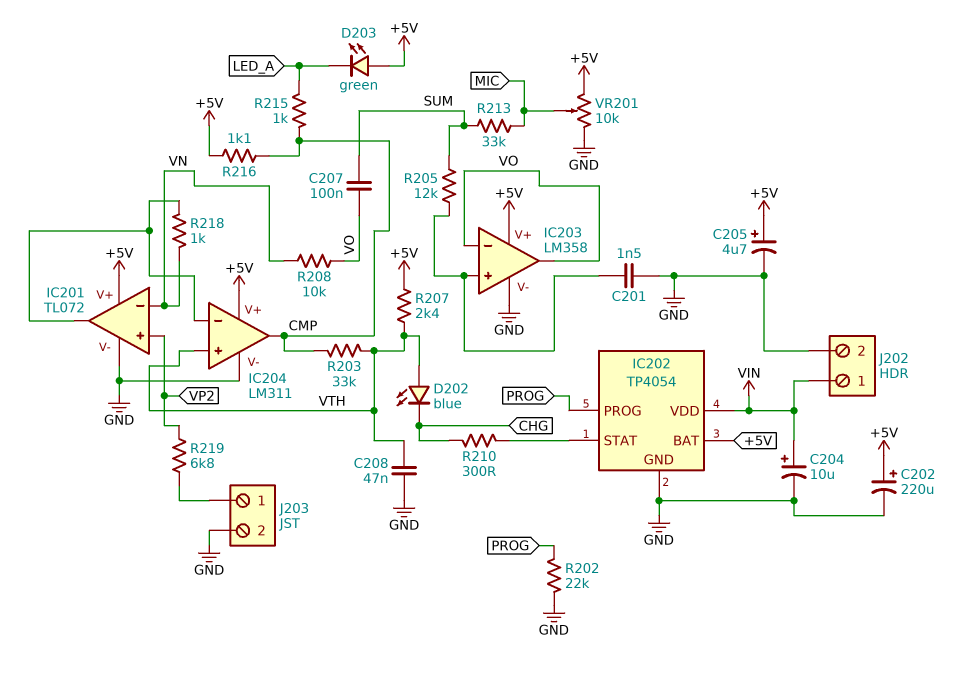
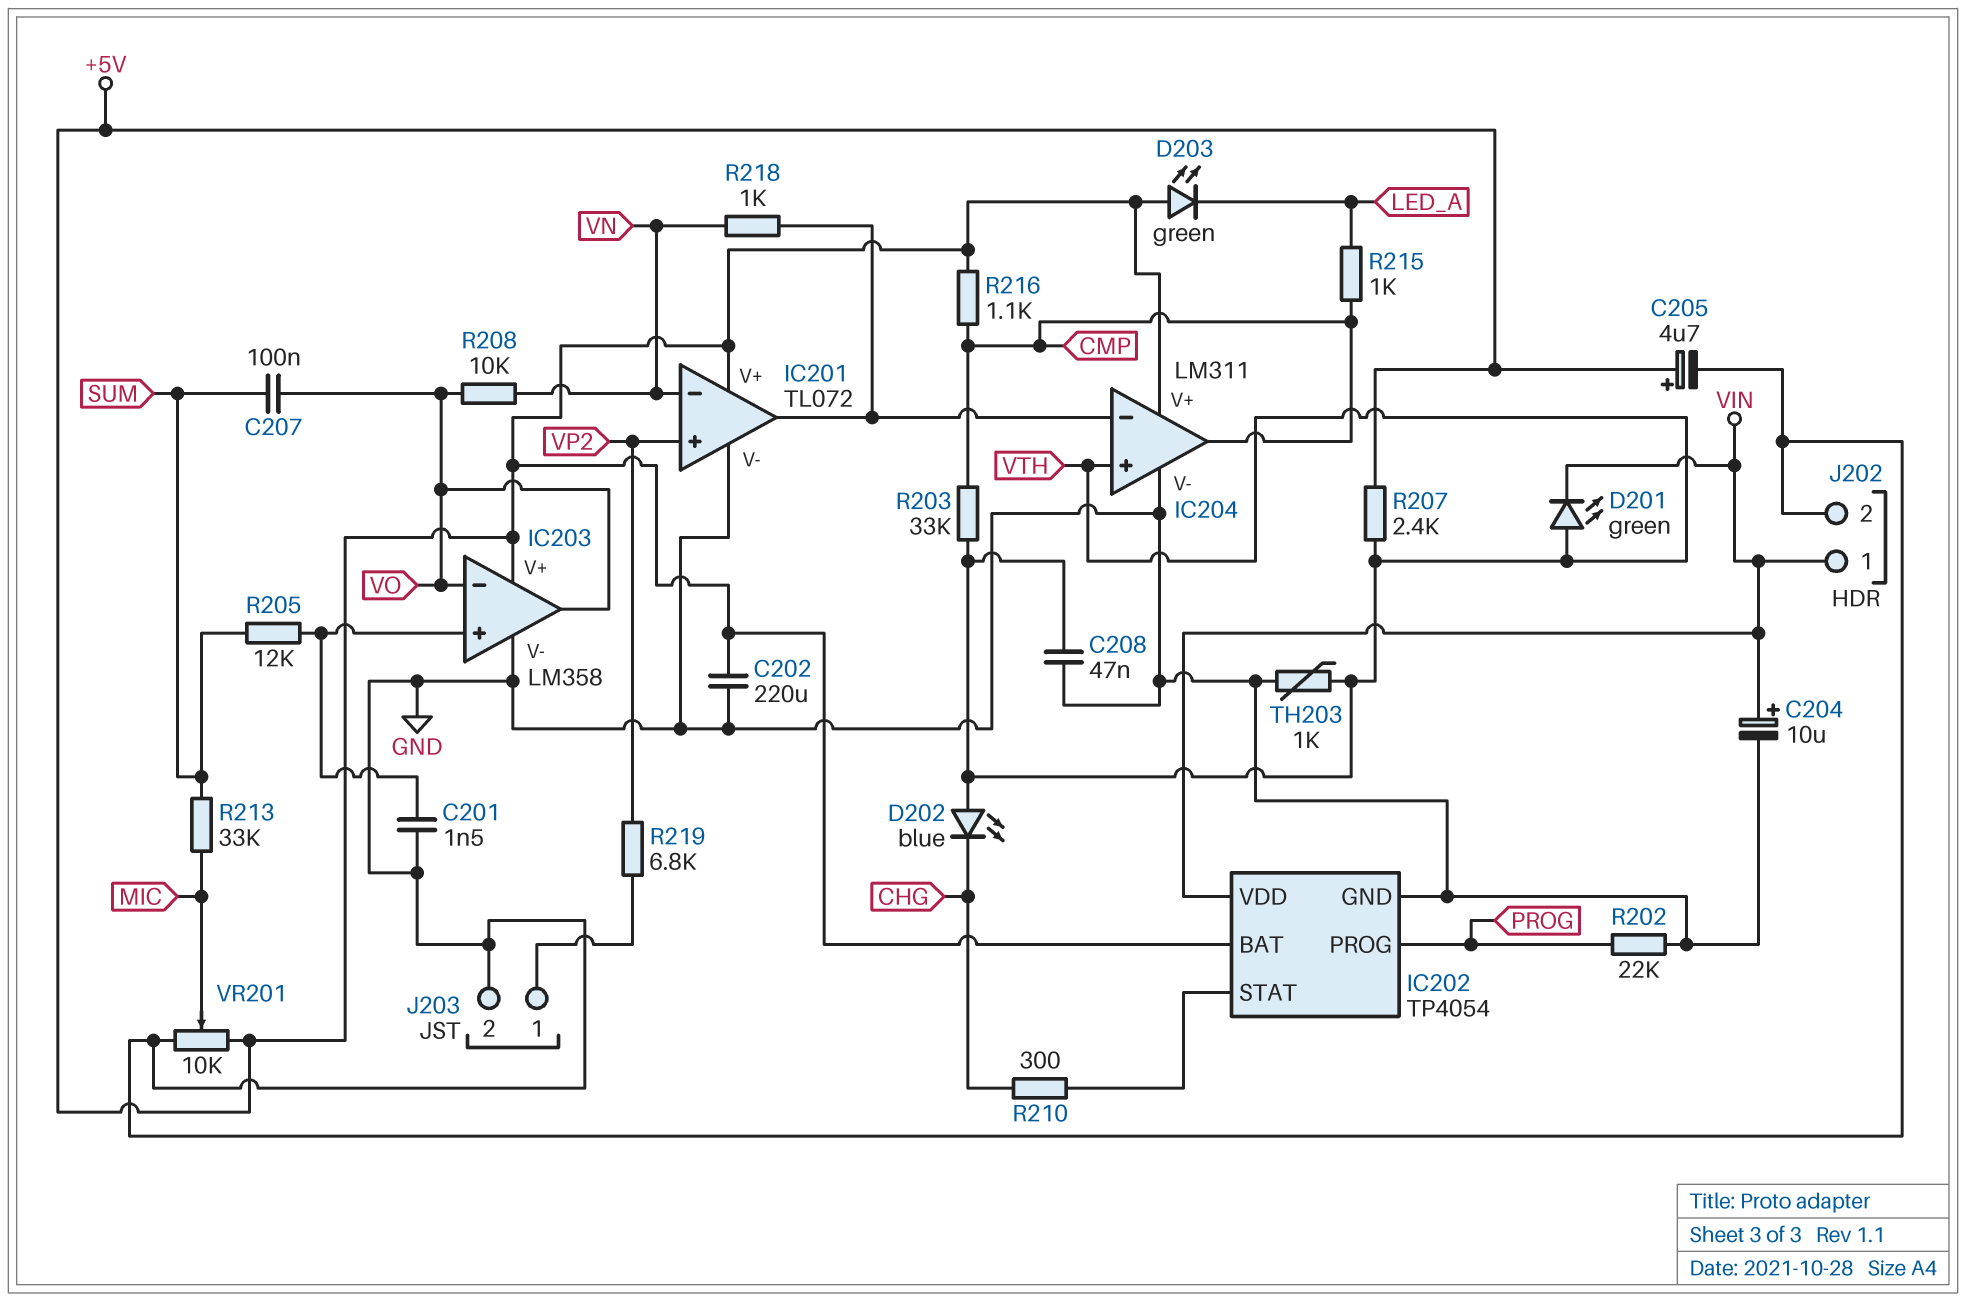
C202: 220uF (plus +5V, minus GND) -> 220uF (+5V, GND)
D201: none -> LED green (A VTH, K VIN)
TH203: none -> 1k (GND, VTH)

